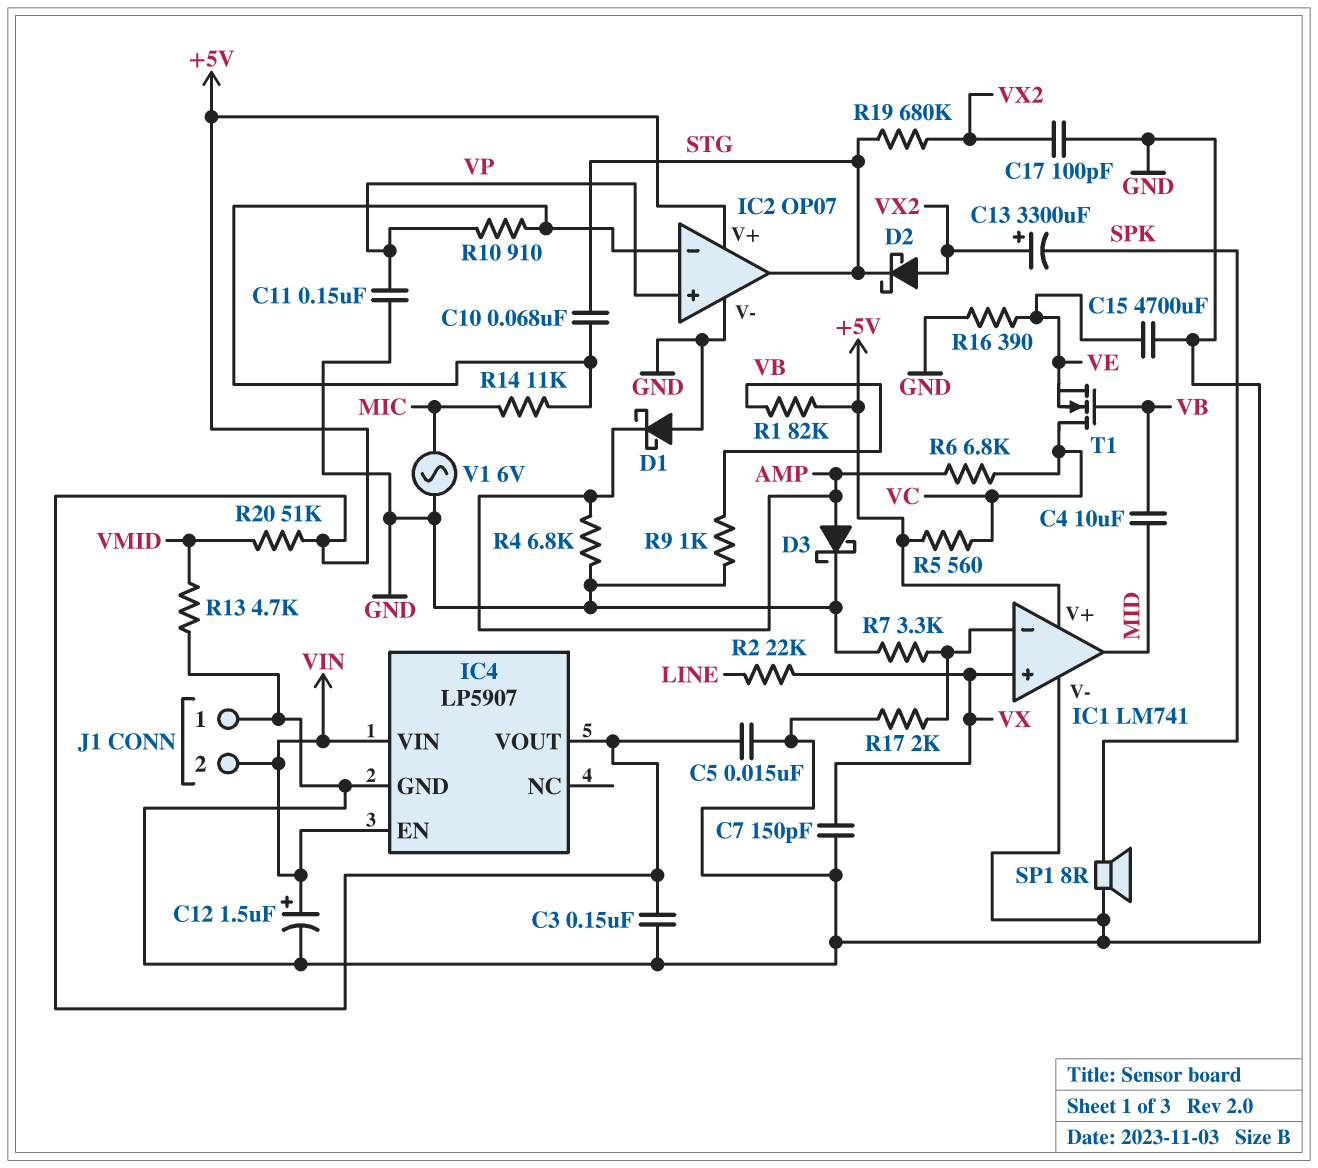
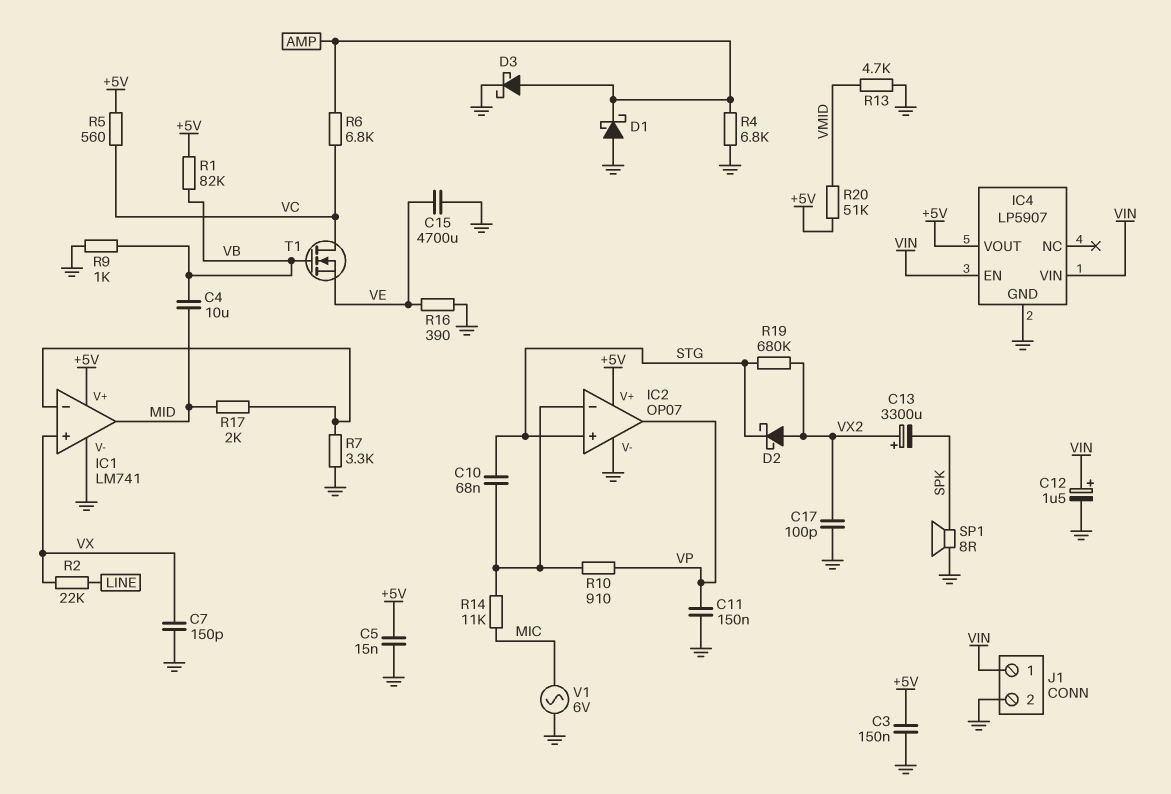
IC2 pin in+: VP -> STG
IC2 pin out: STG -> VP
J1 pin 1: GND -> VIN
J1 pin 2: VIN -> GND
R17: 2k (GND, IC1/in-) -> 2k (IC1/in-, MID)

